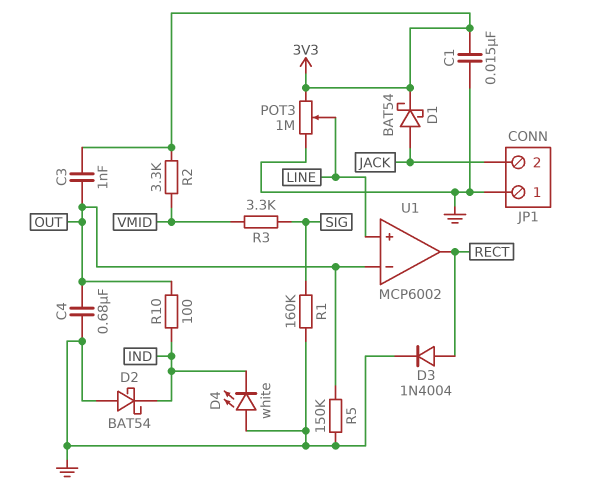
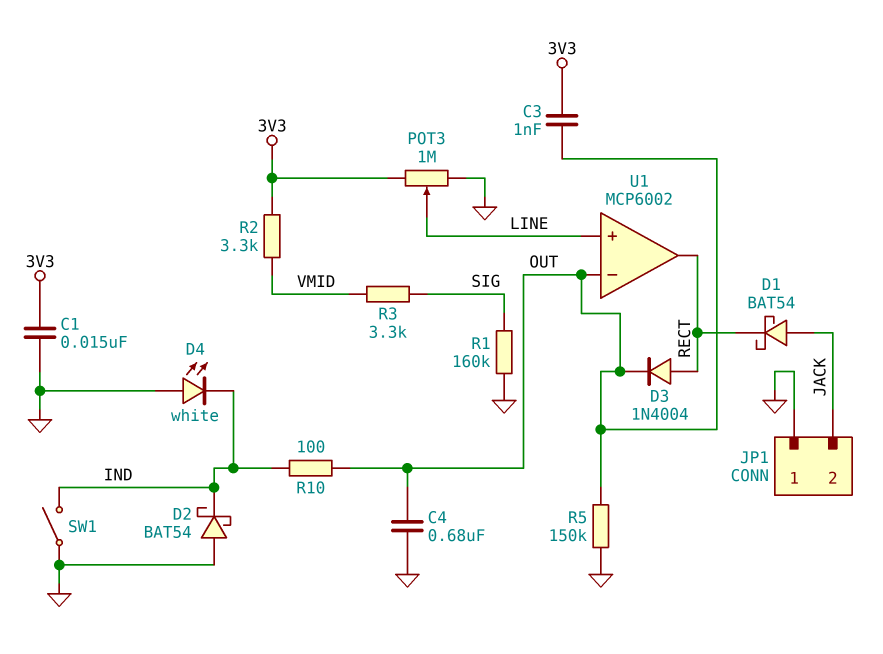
D1: schottky BAT54 (A JACK, K 3V3) -> schottky BAT54 (A JACK, K RECT)
D3: diode 1N4004 (A RECT, K GND) -> diode 1N4004 (A RECT, K OUT)
SW1: none -> switch (GND, IND)

